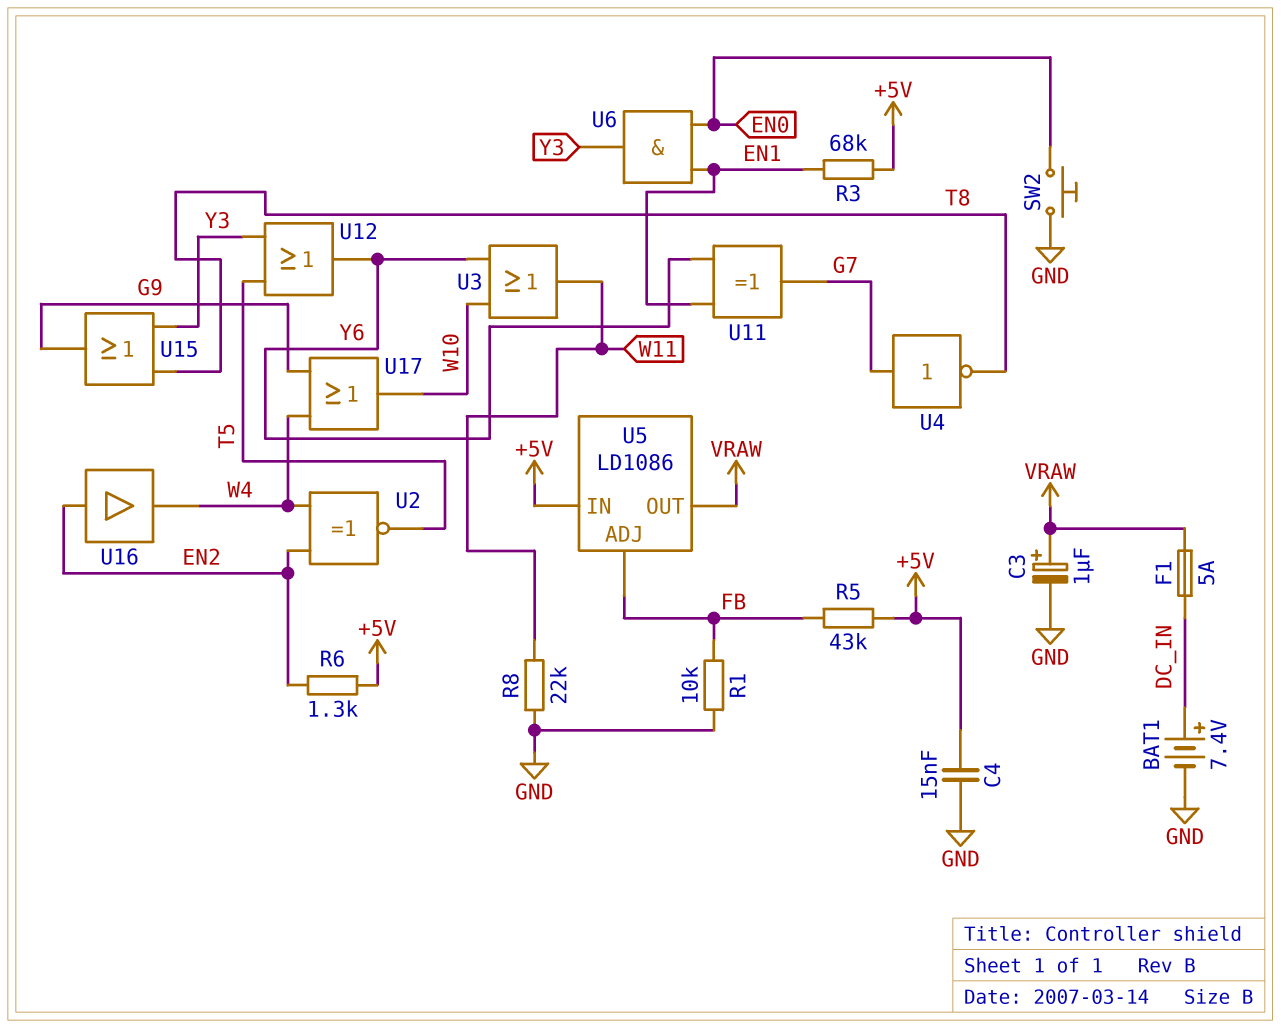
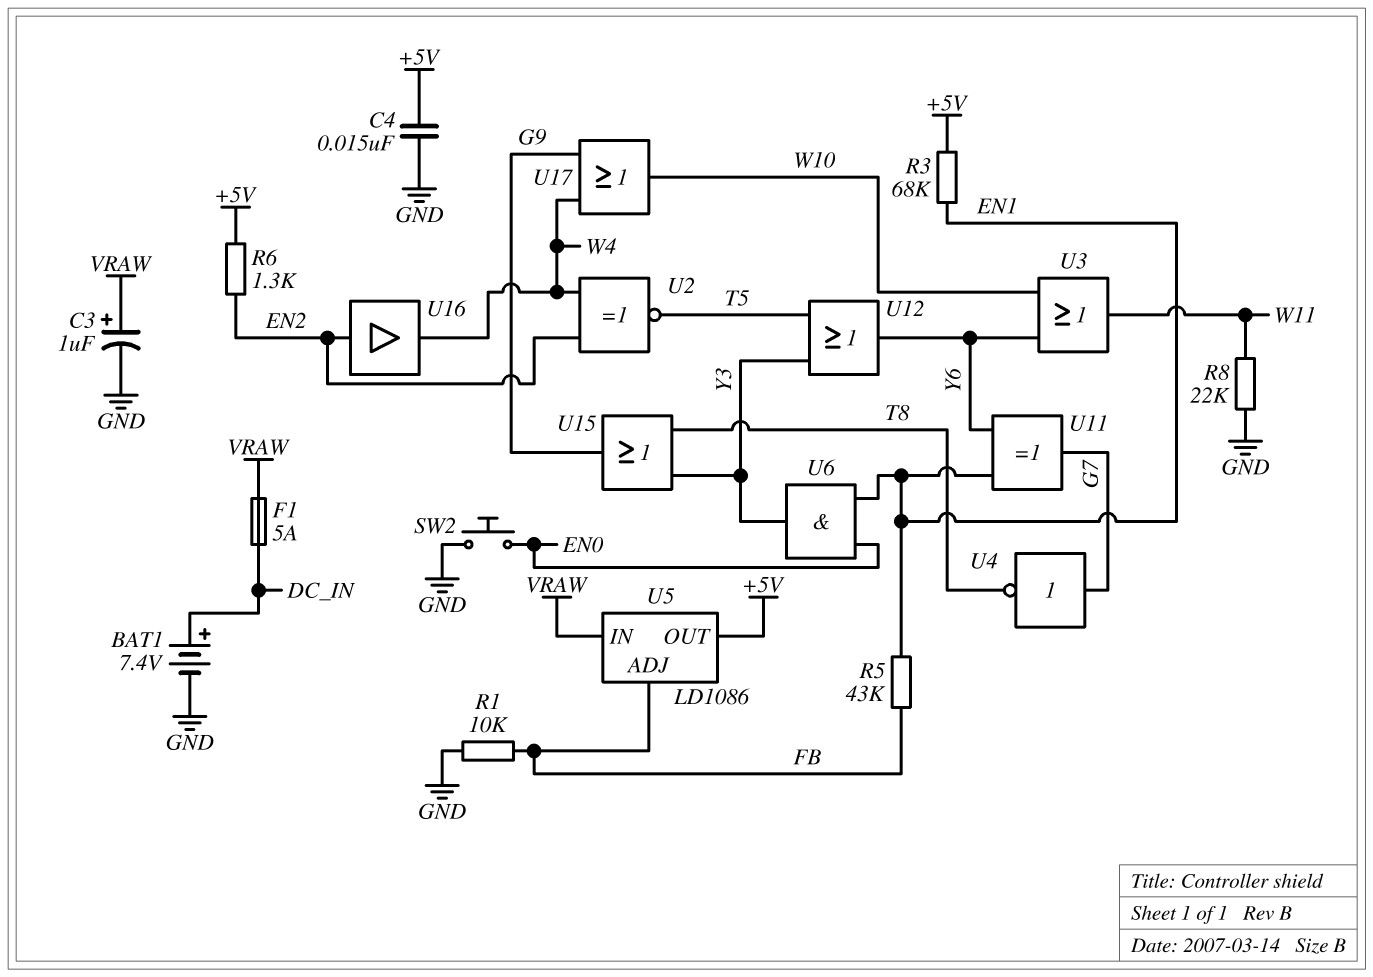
R5: 43k (+5V, FB) -> 43k (EN1, FB)
U5 pin IN: +5V -> VRAW
U5 pin OUT: VRAW -> +5V

